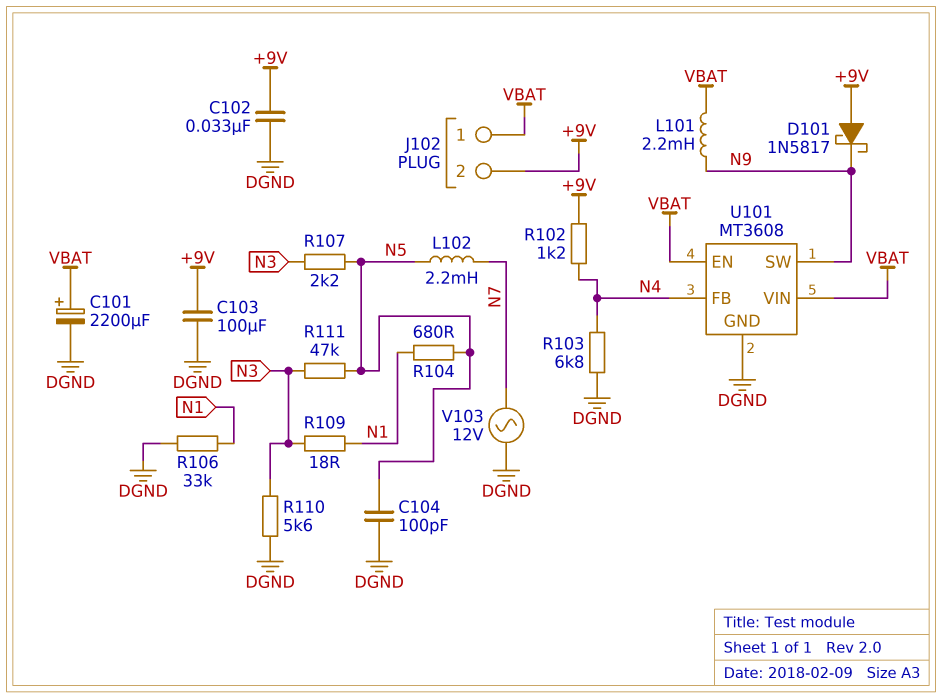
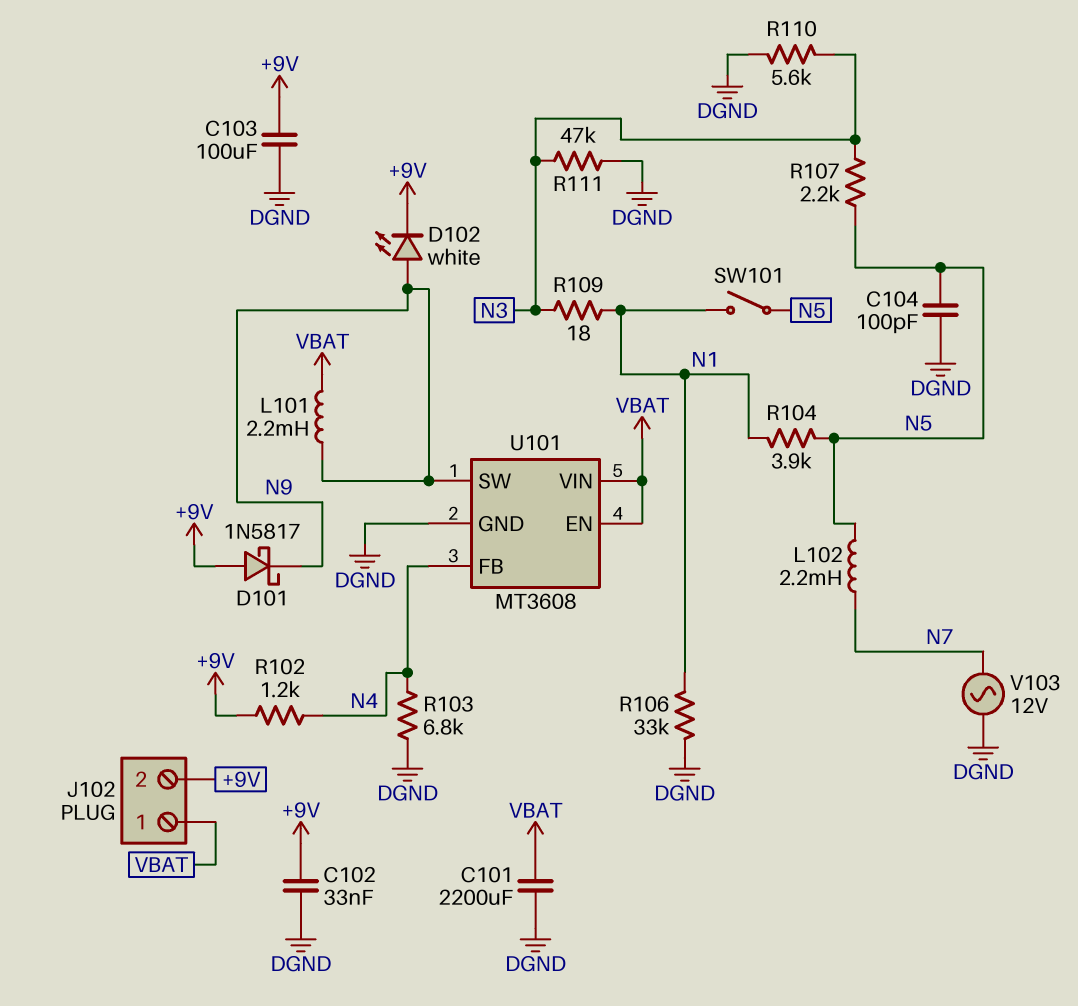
C101: 2200uF (plus VBAT, minus DGND) -> 2200uF (DGND, VBAT)
D102: none -> LED white (A N9, K +9V)
R104: 680 (N1, N5) -> 3.9k (N1, N5)
R111: 47k (N3, N5) -> 47k (DGND, N3)
SW101: none -> switch (N1, N5)

